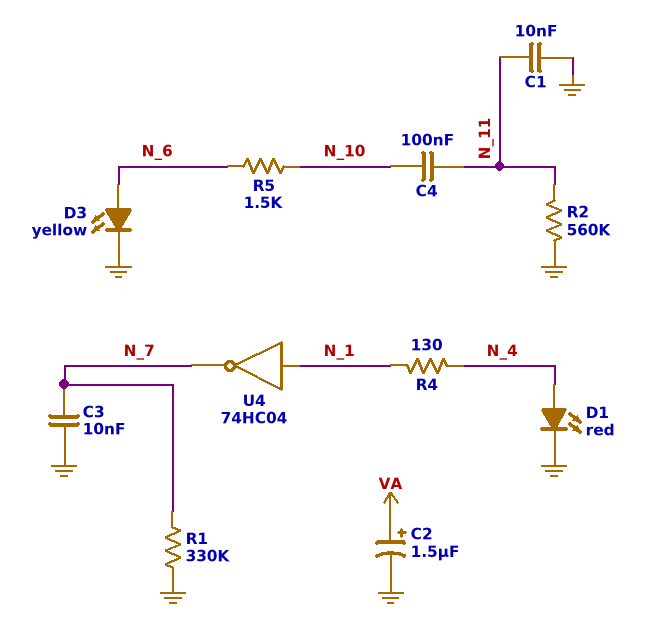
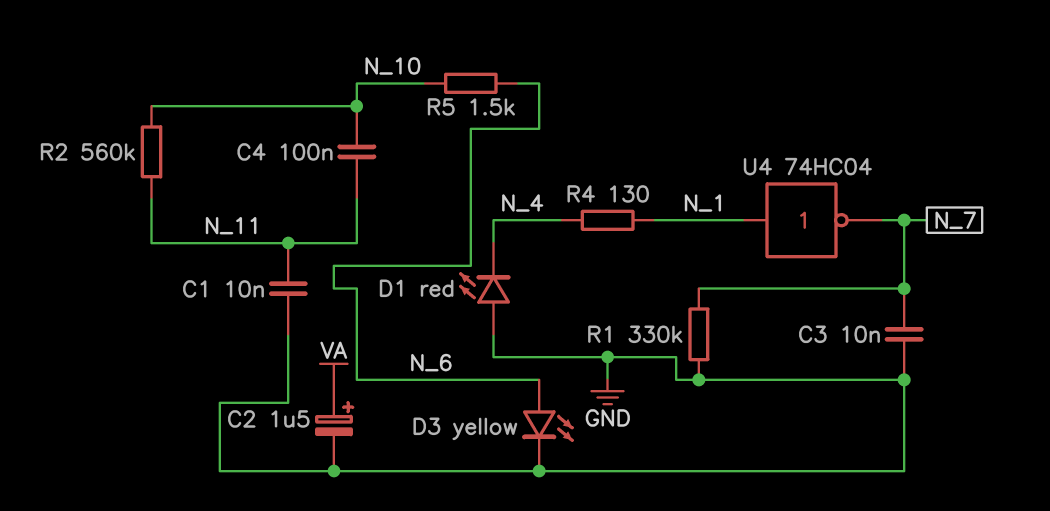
D1: LED red (A N_4, K GND) -> LED red (A GND, K N_4)
R2: 560k (GND, N_11) -> 560k (N_10, N_11)

